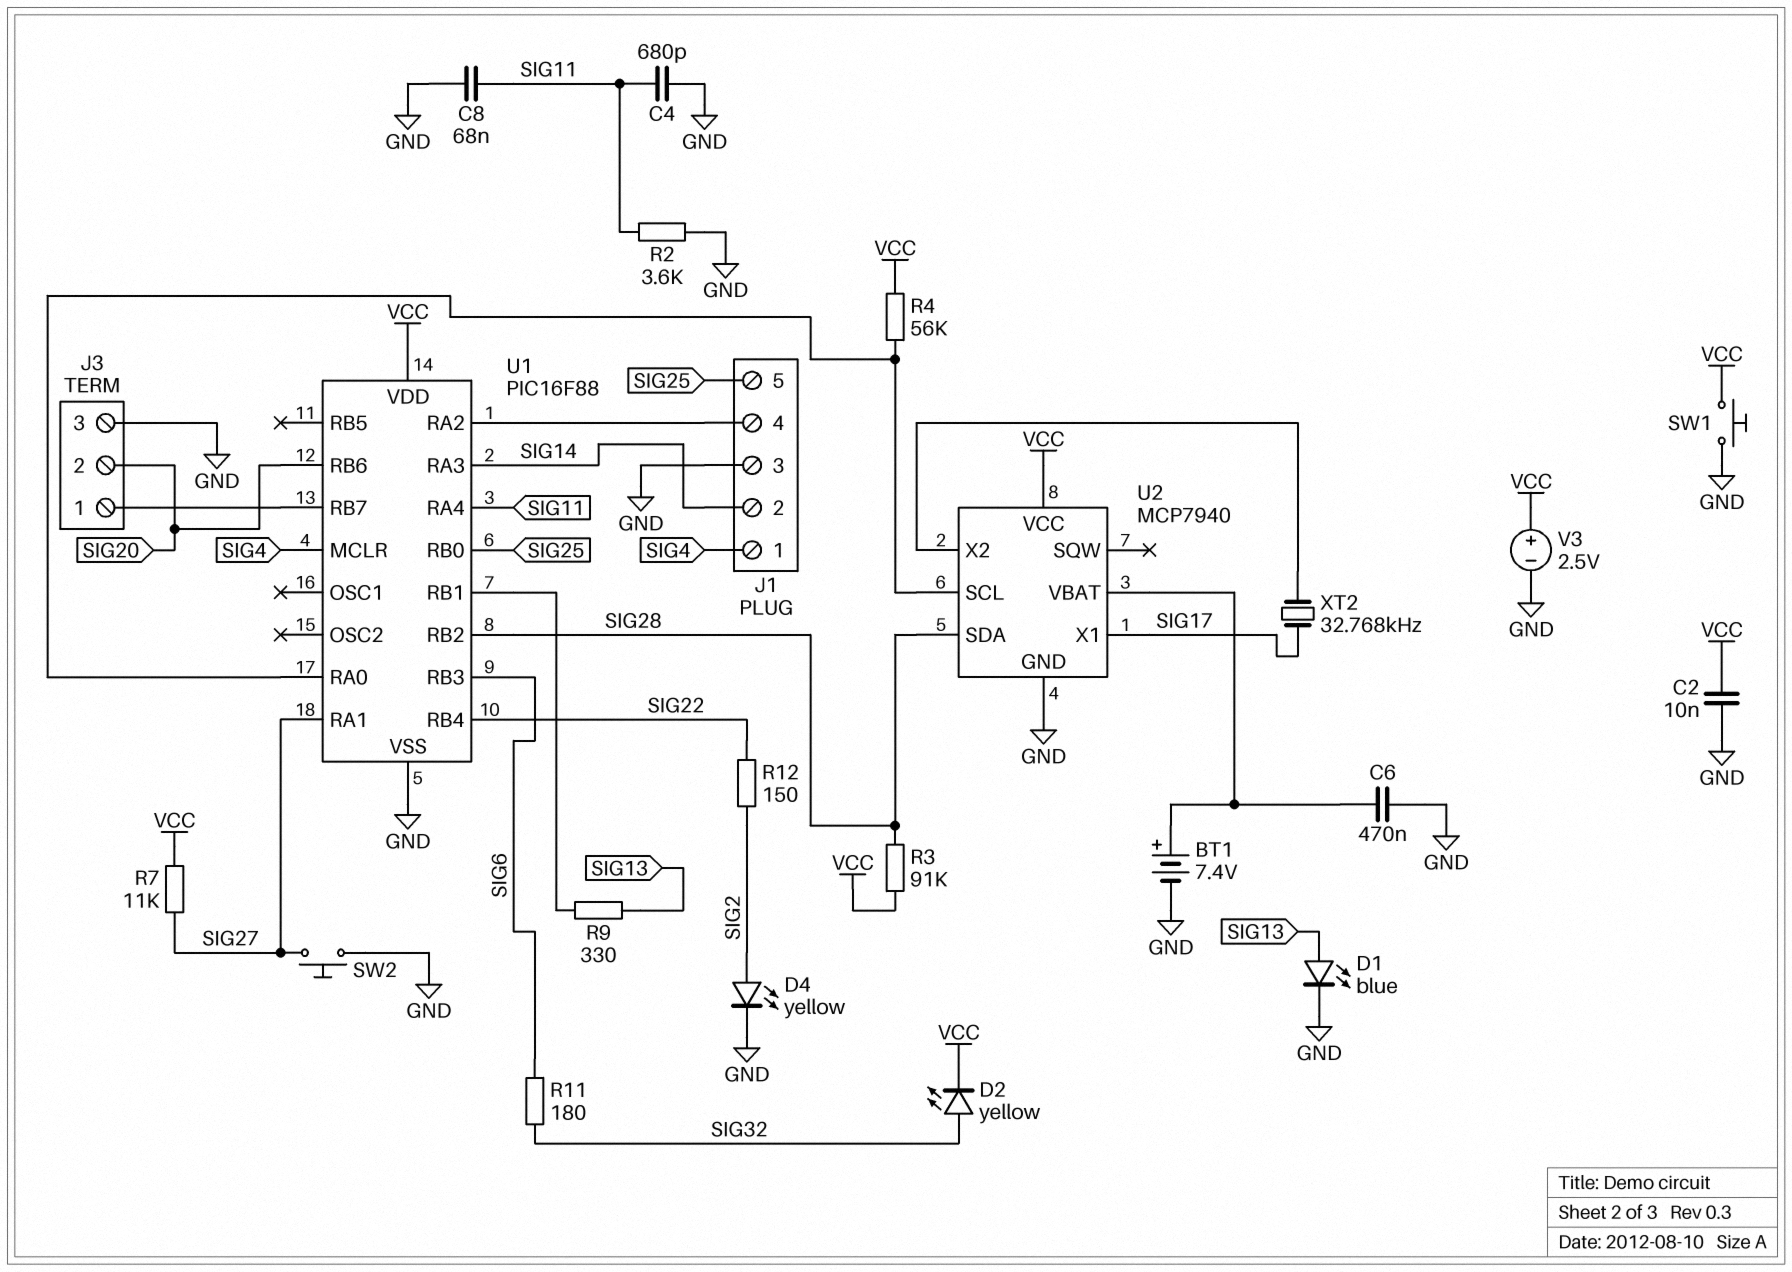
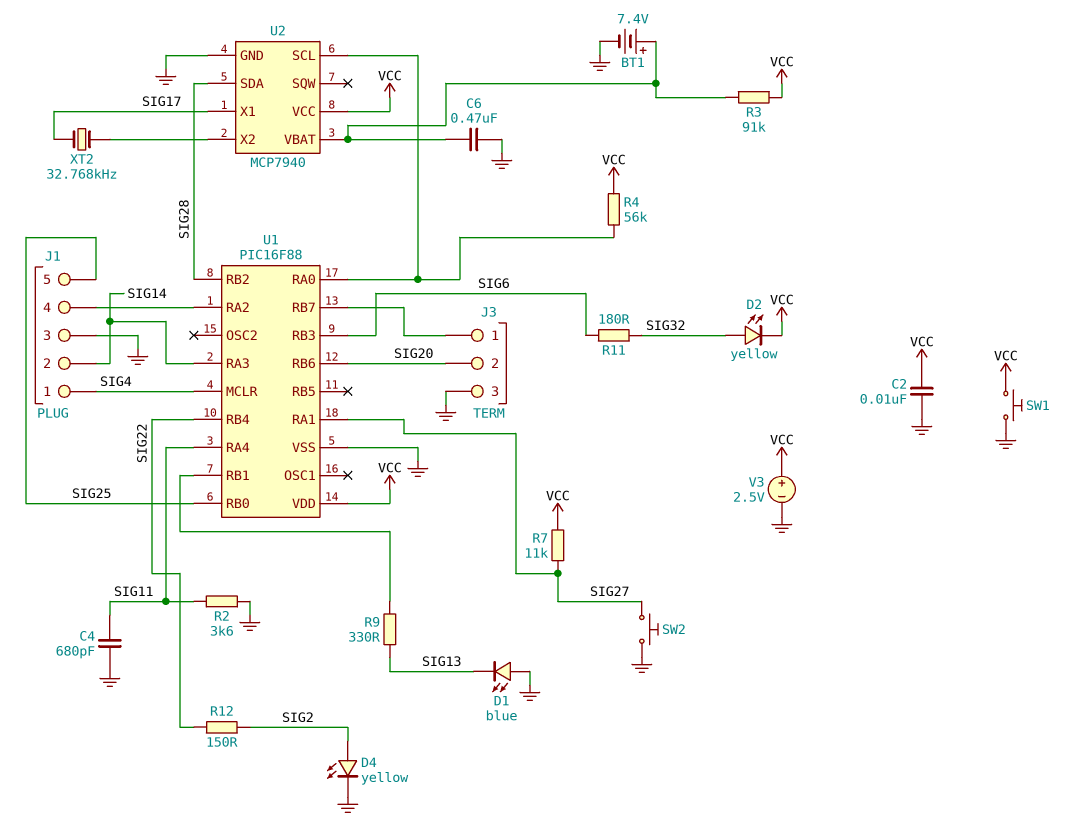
C8: 68nF (GND, SIG11) -> none
D1: LED blue (A SIG13, K GND) -> LED blue (A GND, K SIG13)
R3: 91k (SIG28, VCC) -> 91k (U2/VBAT, VCC)

